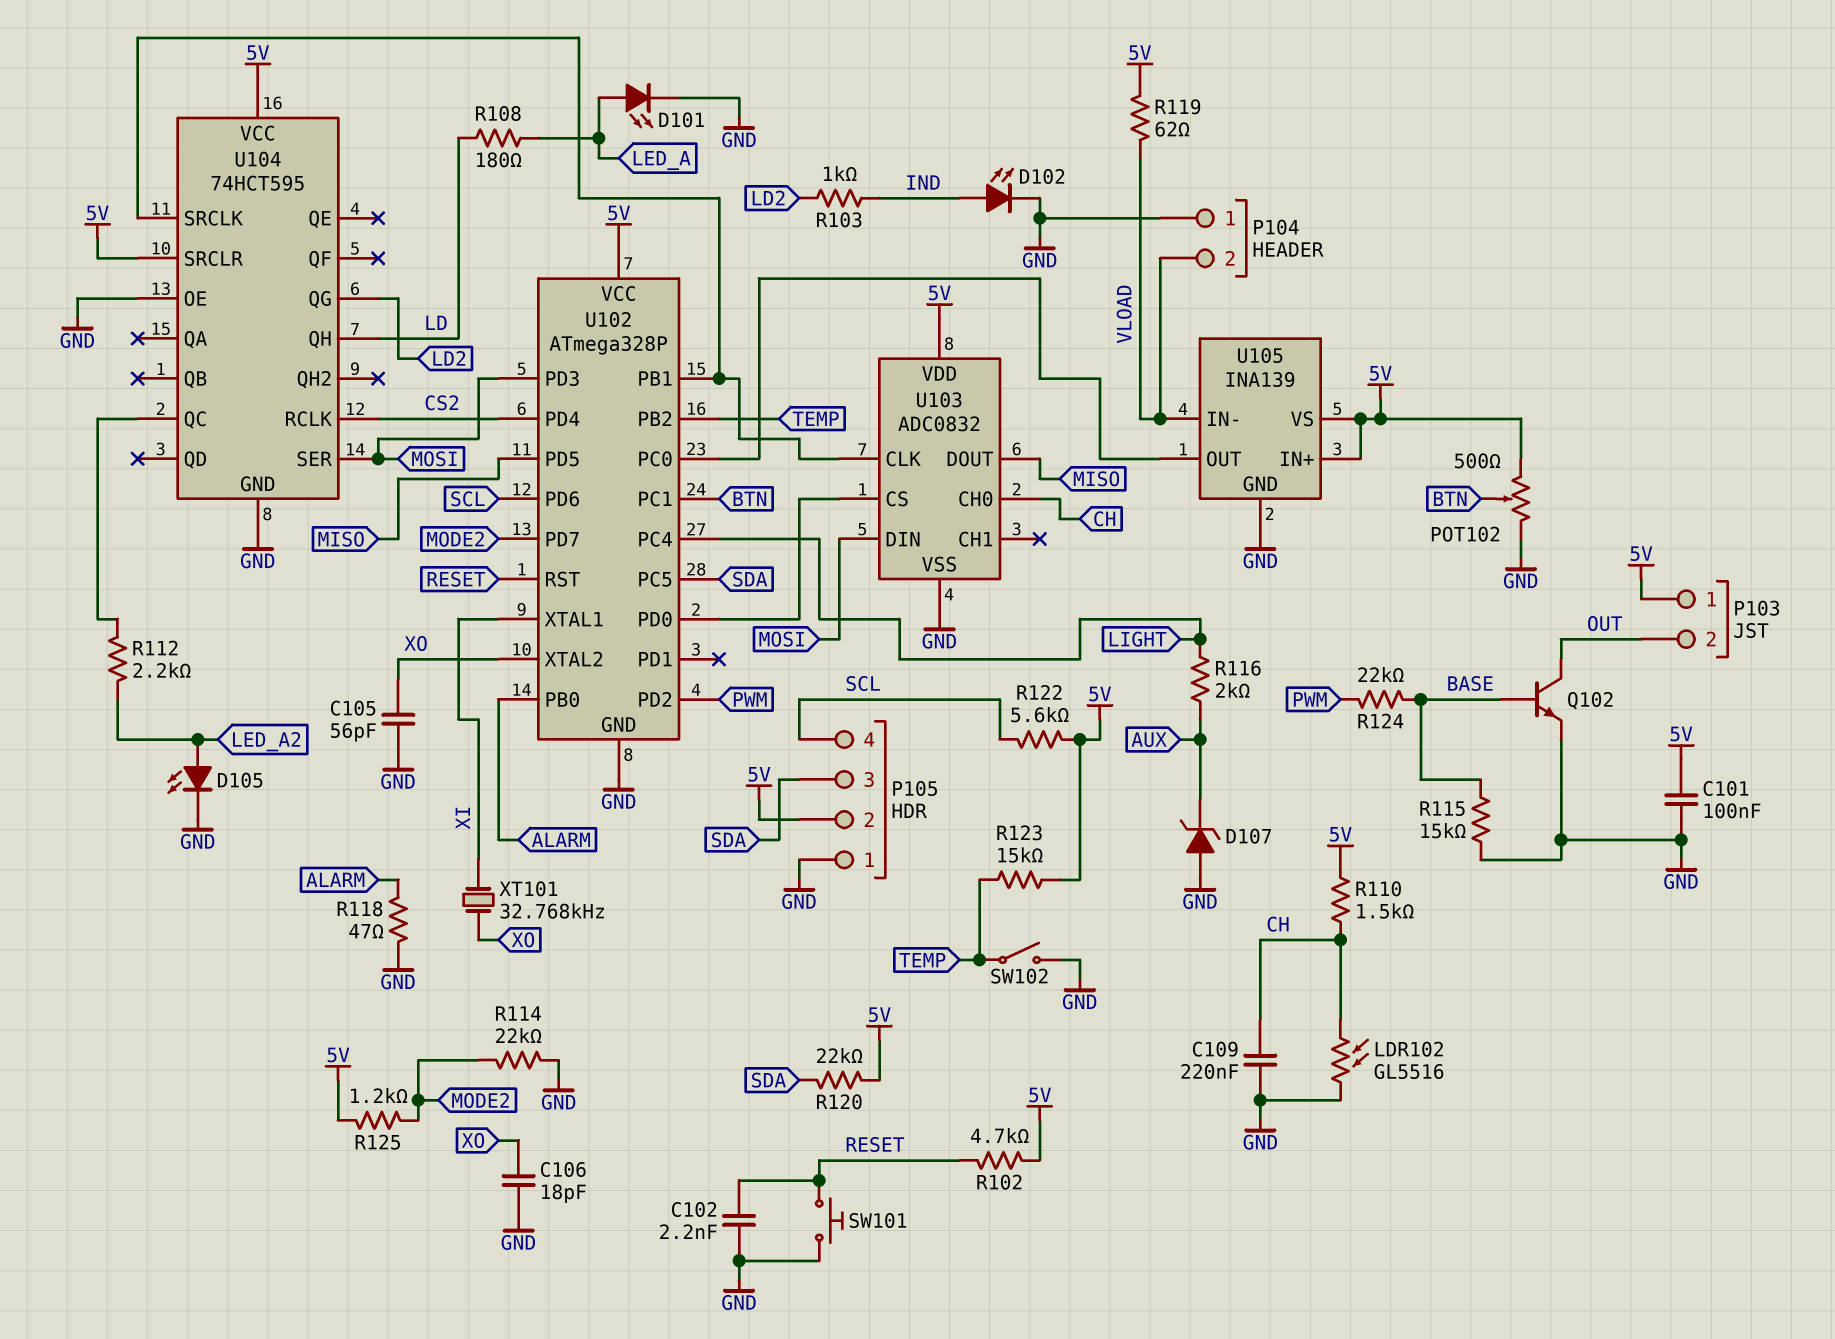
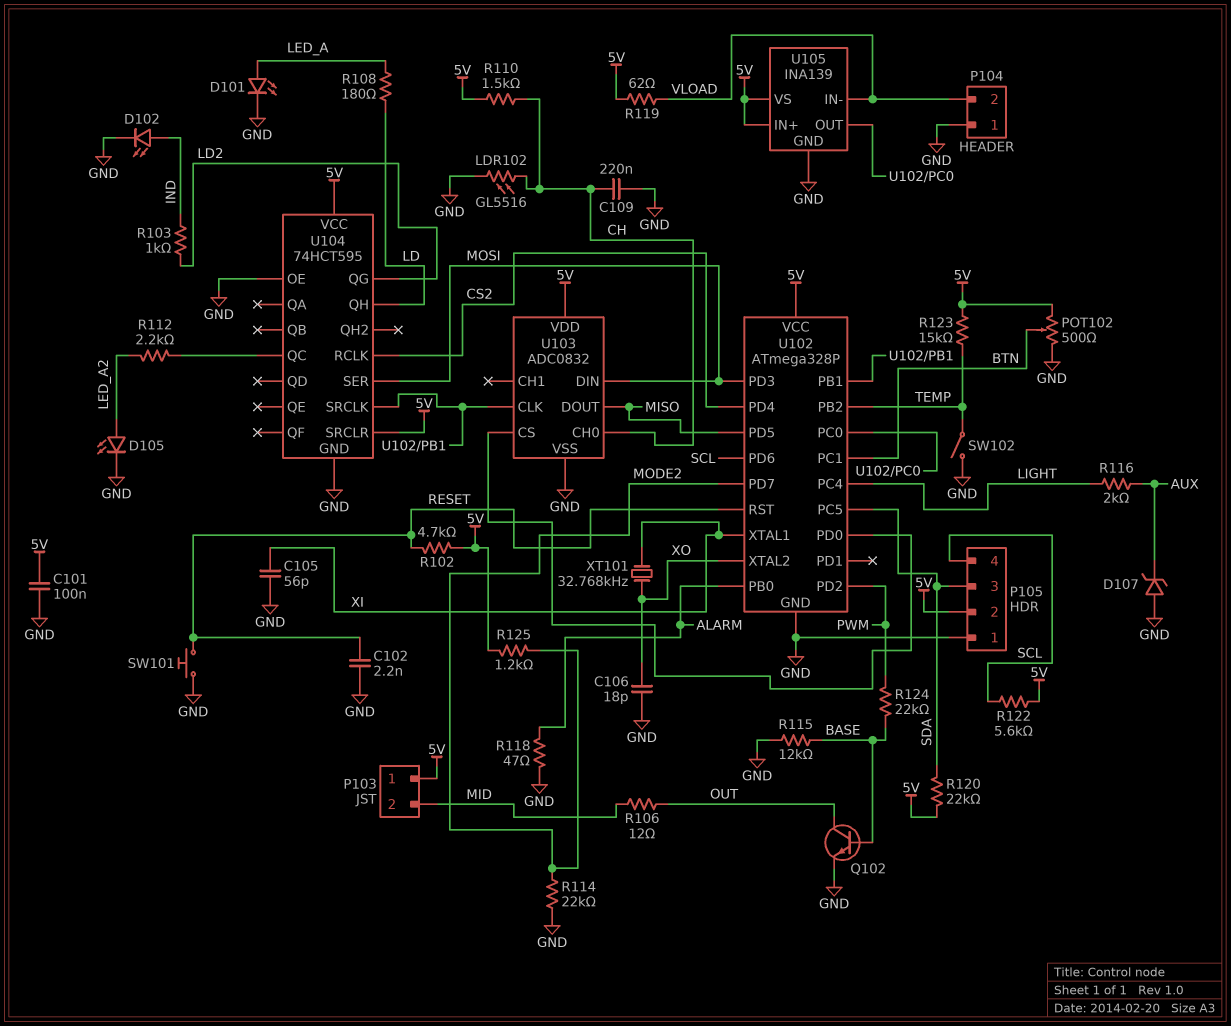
C105: 56pF (GND, XO) -> 56pF (GND, XI)
P103 pin 2: OUT -> MID
R106: none -> 12 (MID, OUT)
R115: 15k (BASE, GND) -> 12k (BASE, GND)

